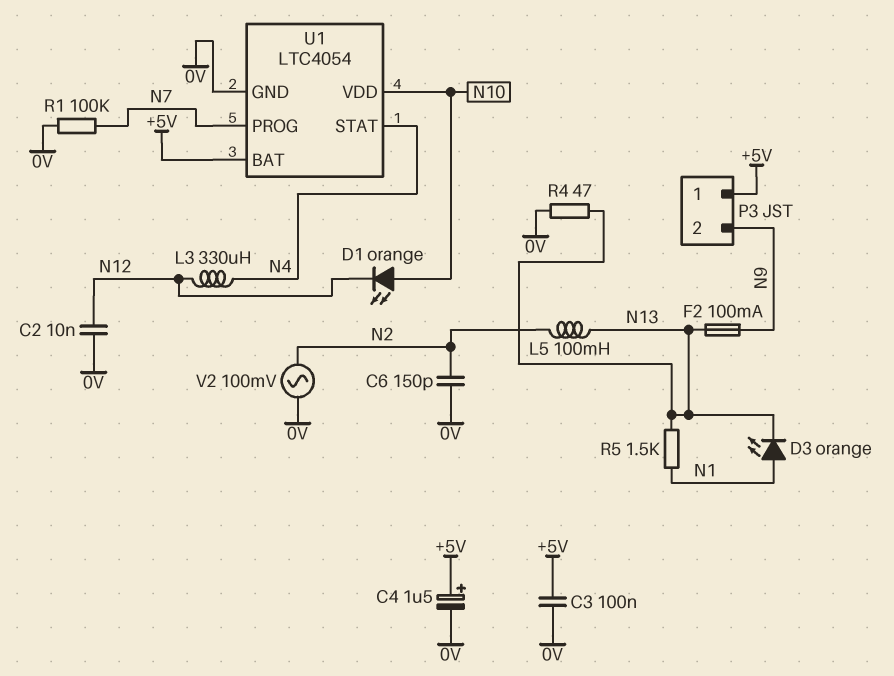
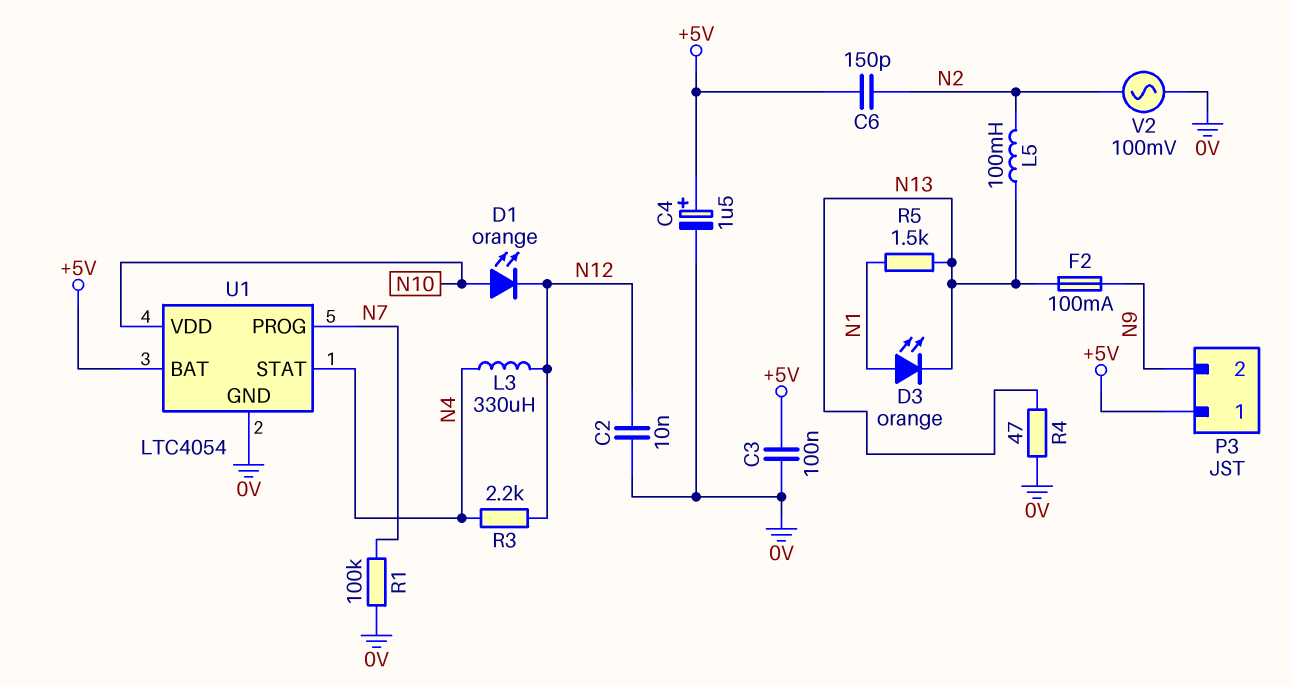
C6: 150pF (0V, N2) -> 150pF (+5V, N2)
R3: none -> 2.2k (N4, N12)

